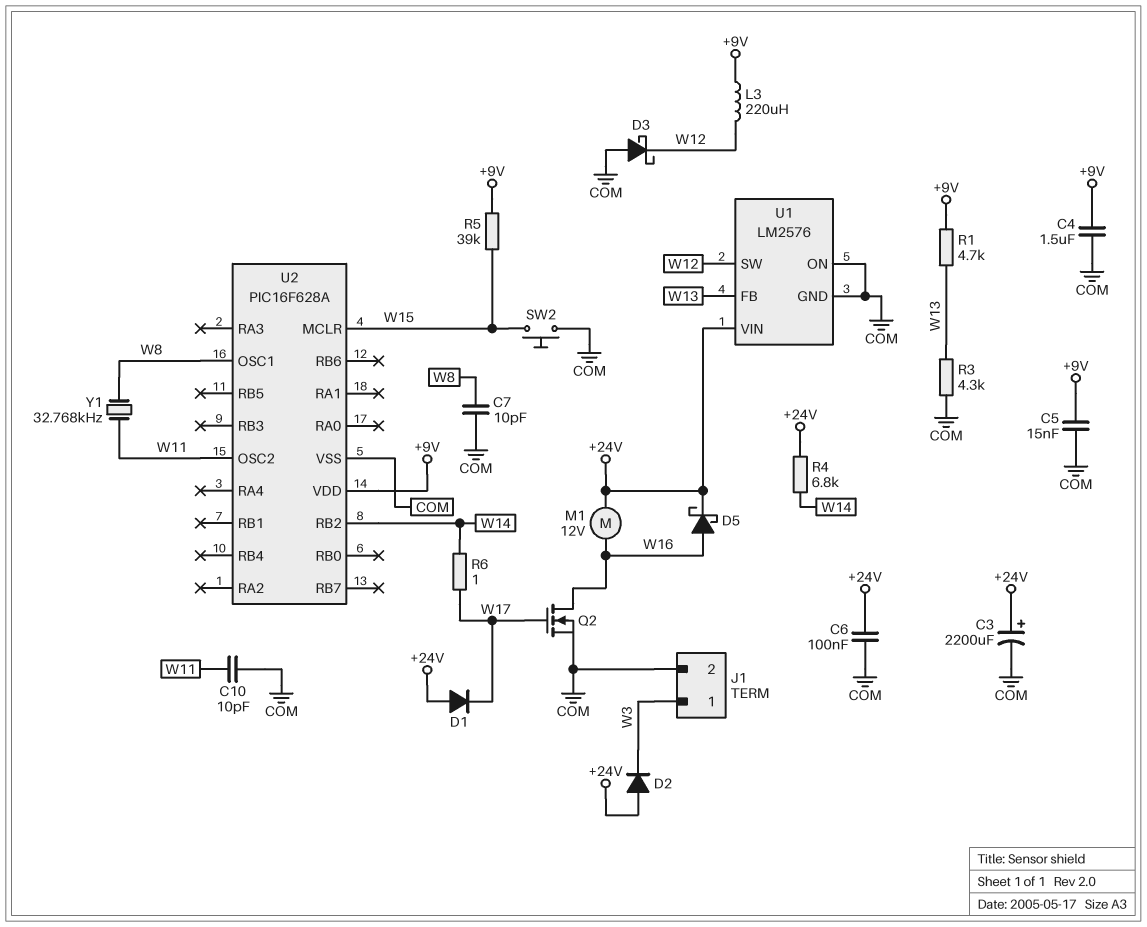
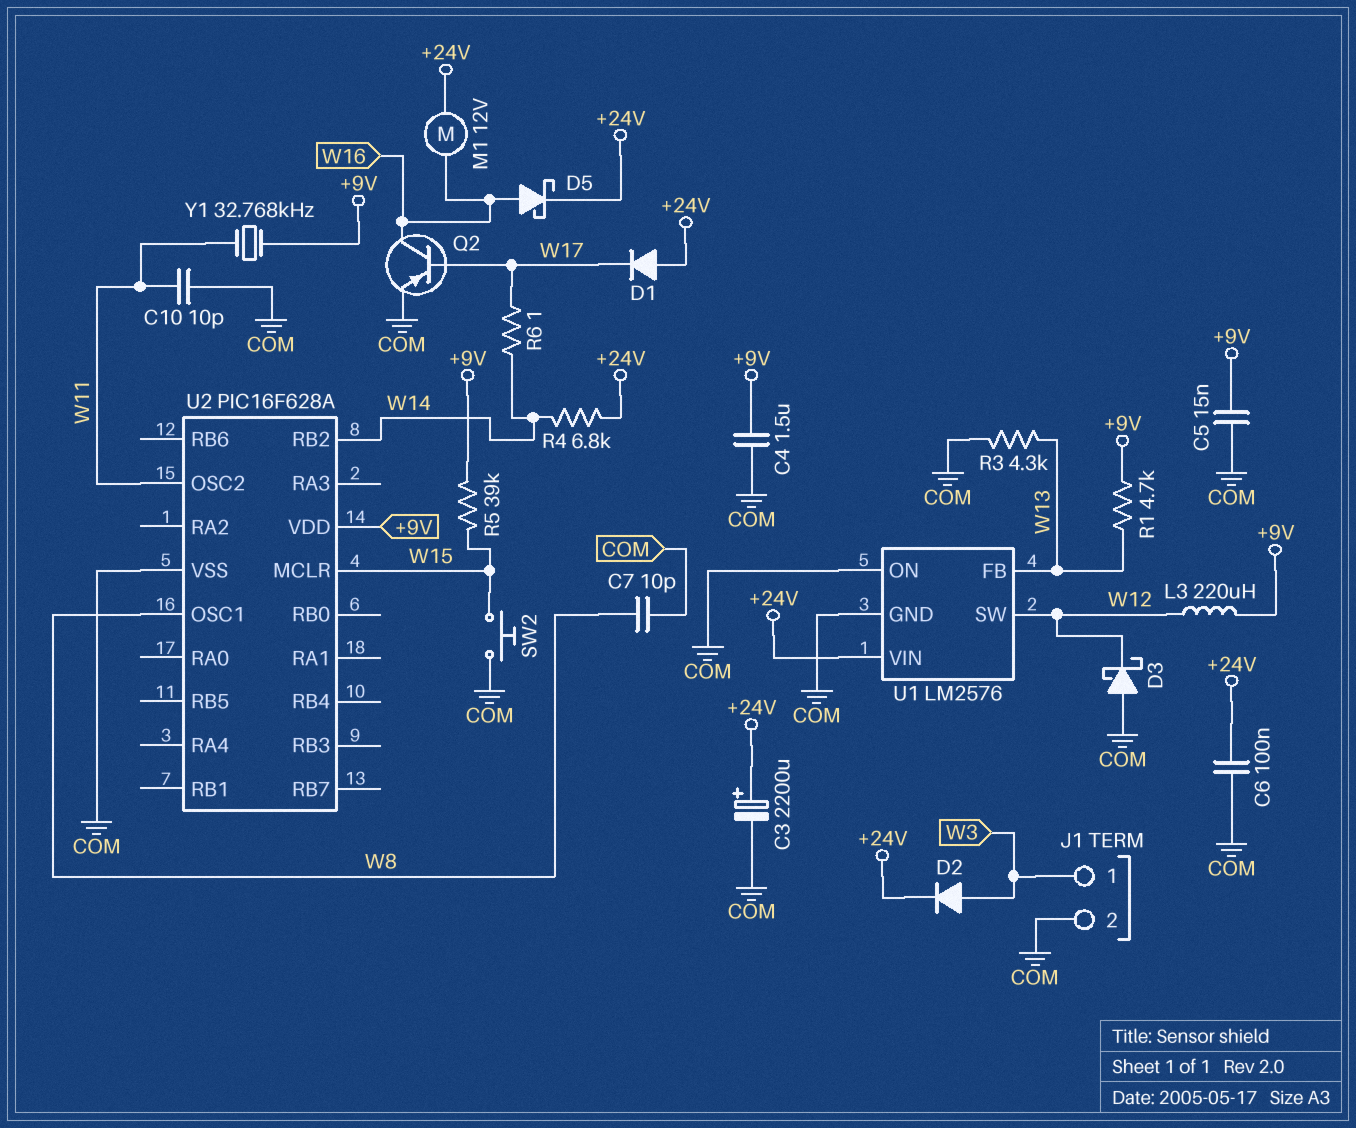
D2: diode (A +24V, K W3) -> diode (A W3, K +24V)
Q2: NMOS (G W17, D W16, S COM) -> PNP (B W17, C W16, E COM)
Y1: 32.768kHz (W8, W11) -> 32.768kHz (+9V, W11)

